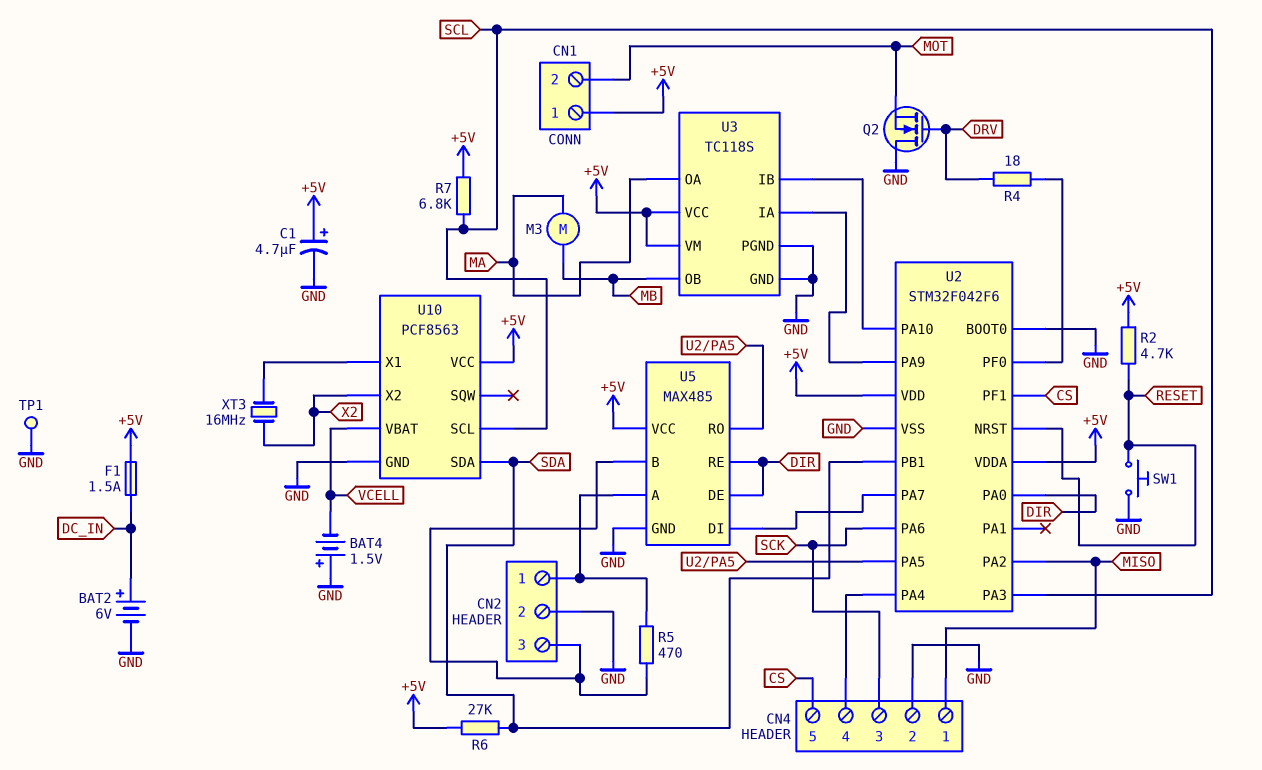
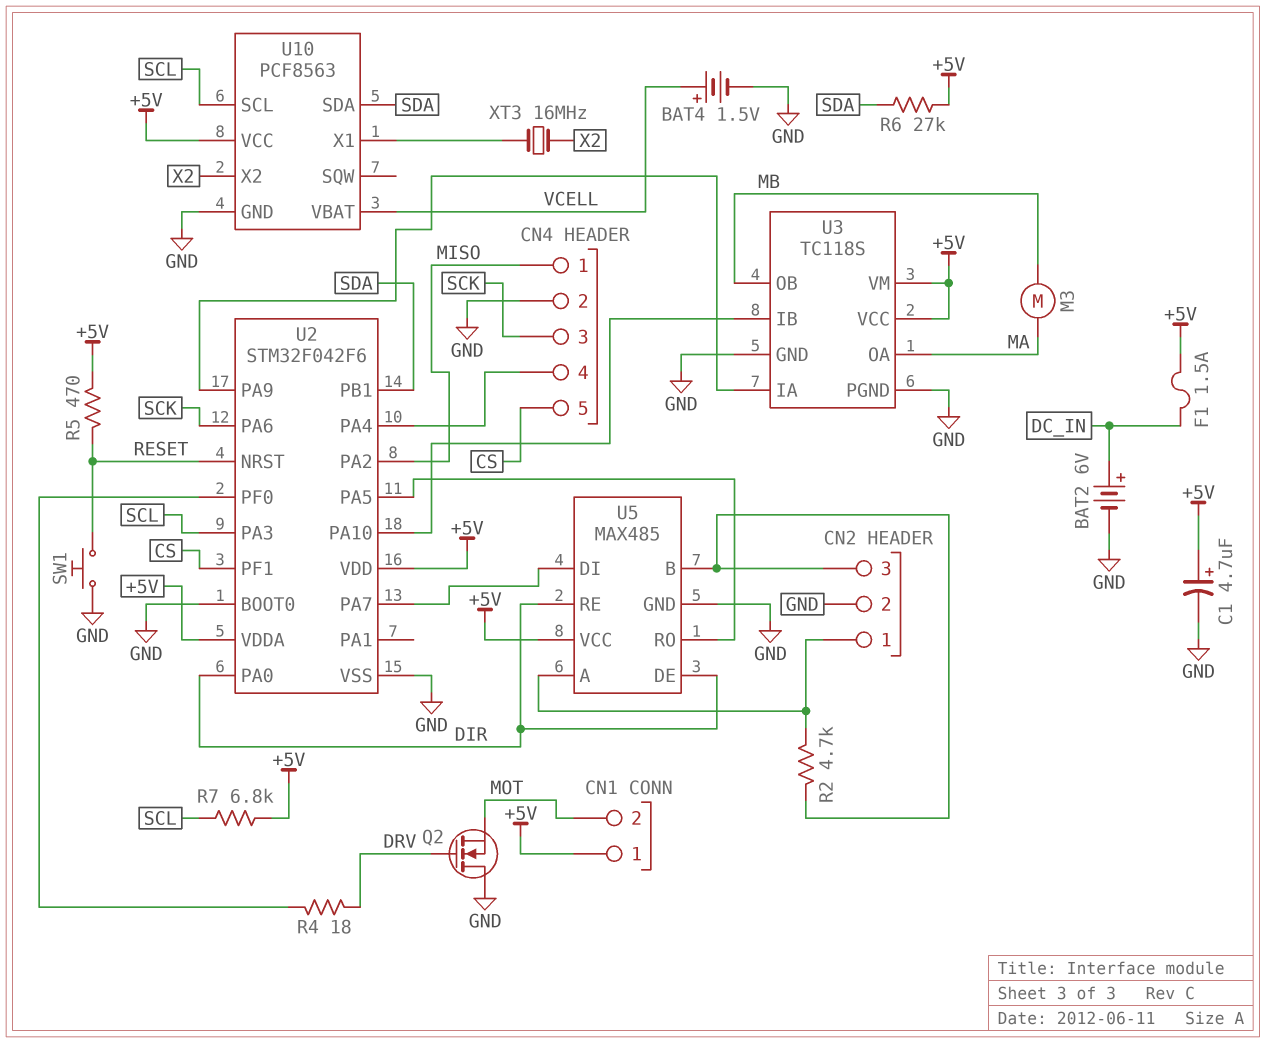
BAT4: 1.5V (plus GND, minus VCELL) -> 1.5V (plus VCELL, minus GND)
R2: 4.7k (+5V, RESET) -> 4.7k (CN2/1, CN2/3)
R5: 470 (CN2/1, CN2/3) -> 470 (+5V, RESET)
TP1: test point (GND) -> none

